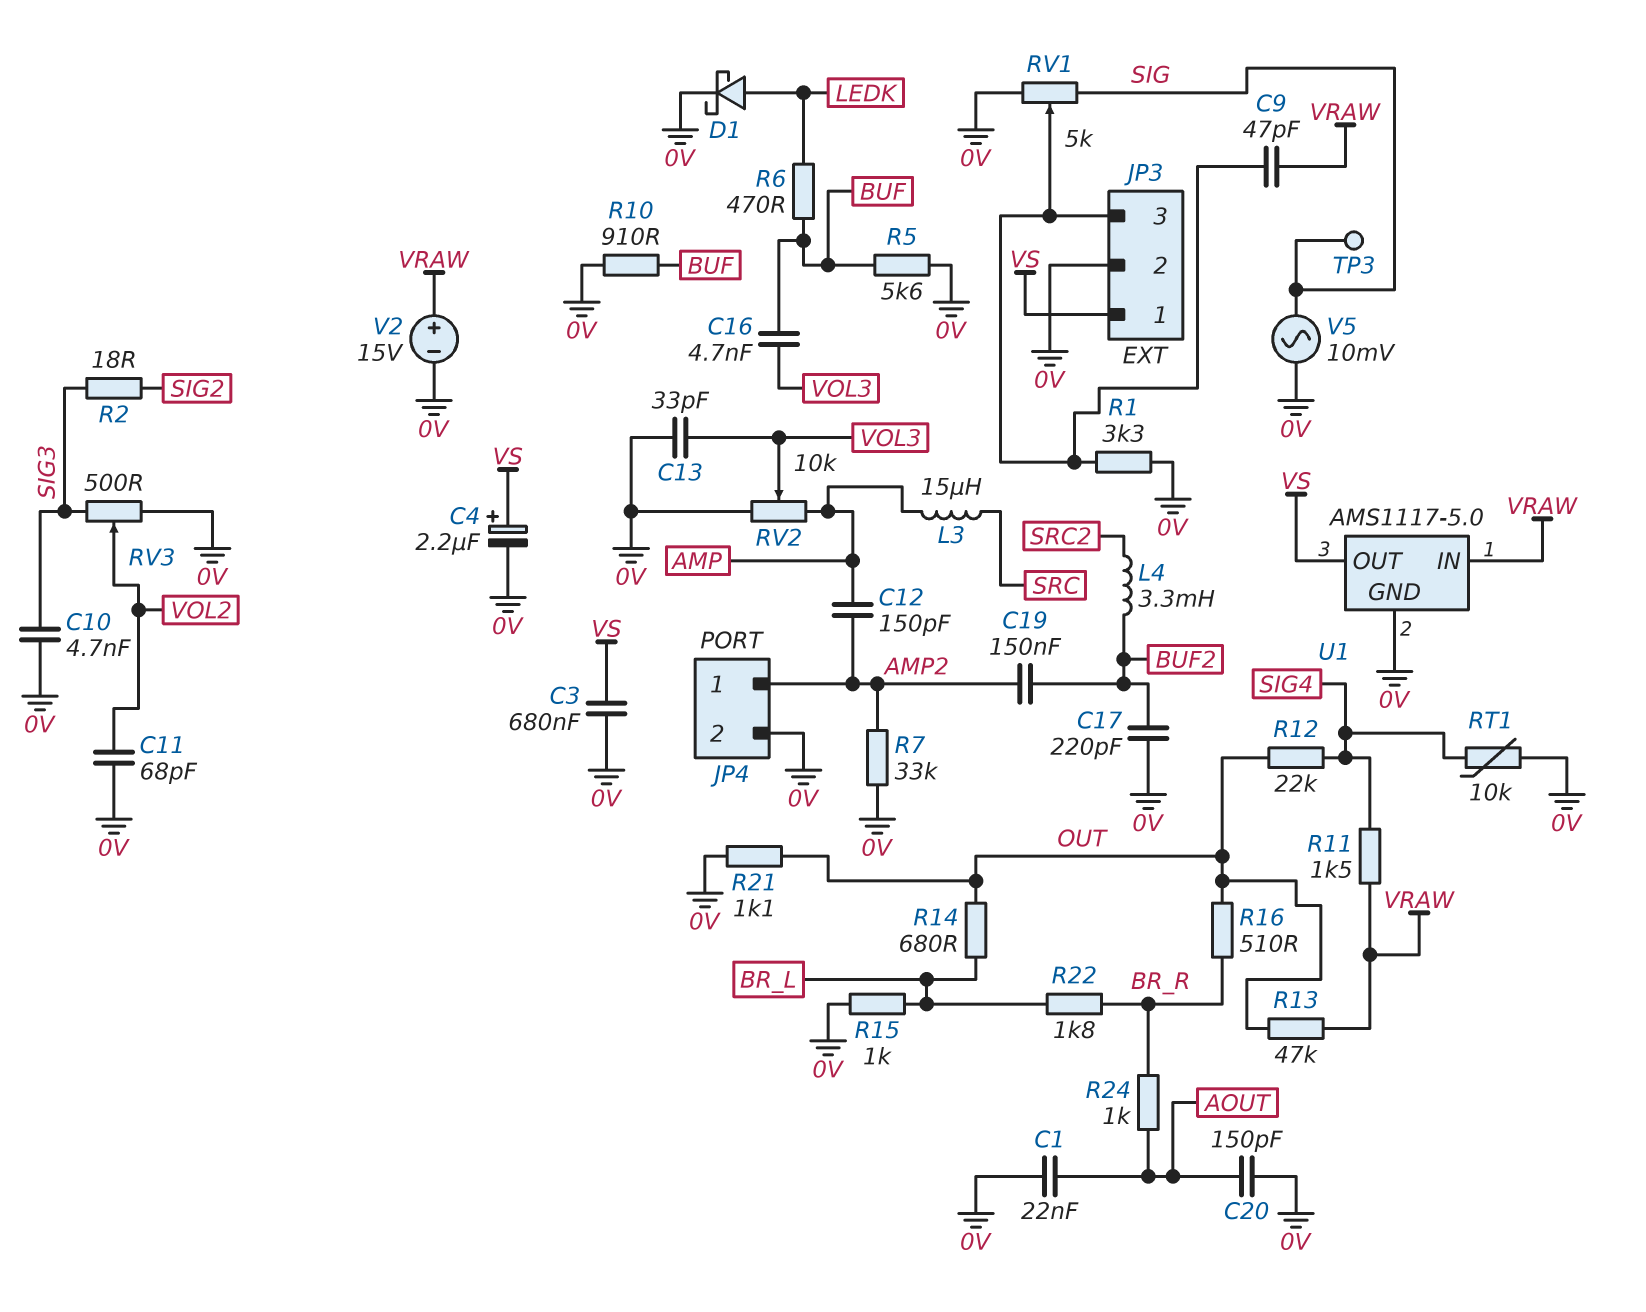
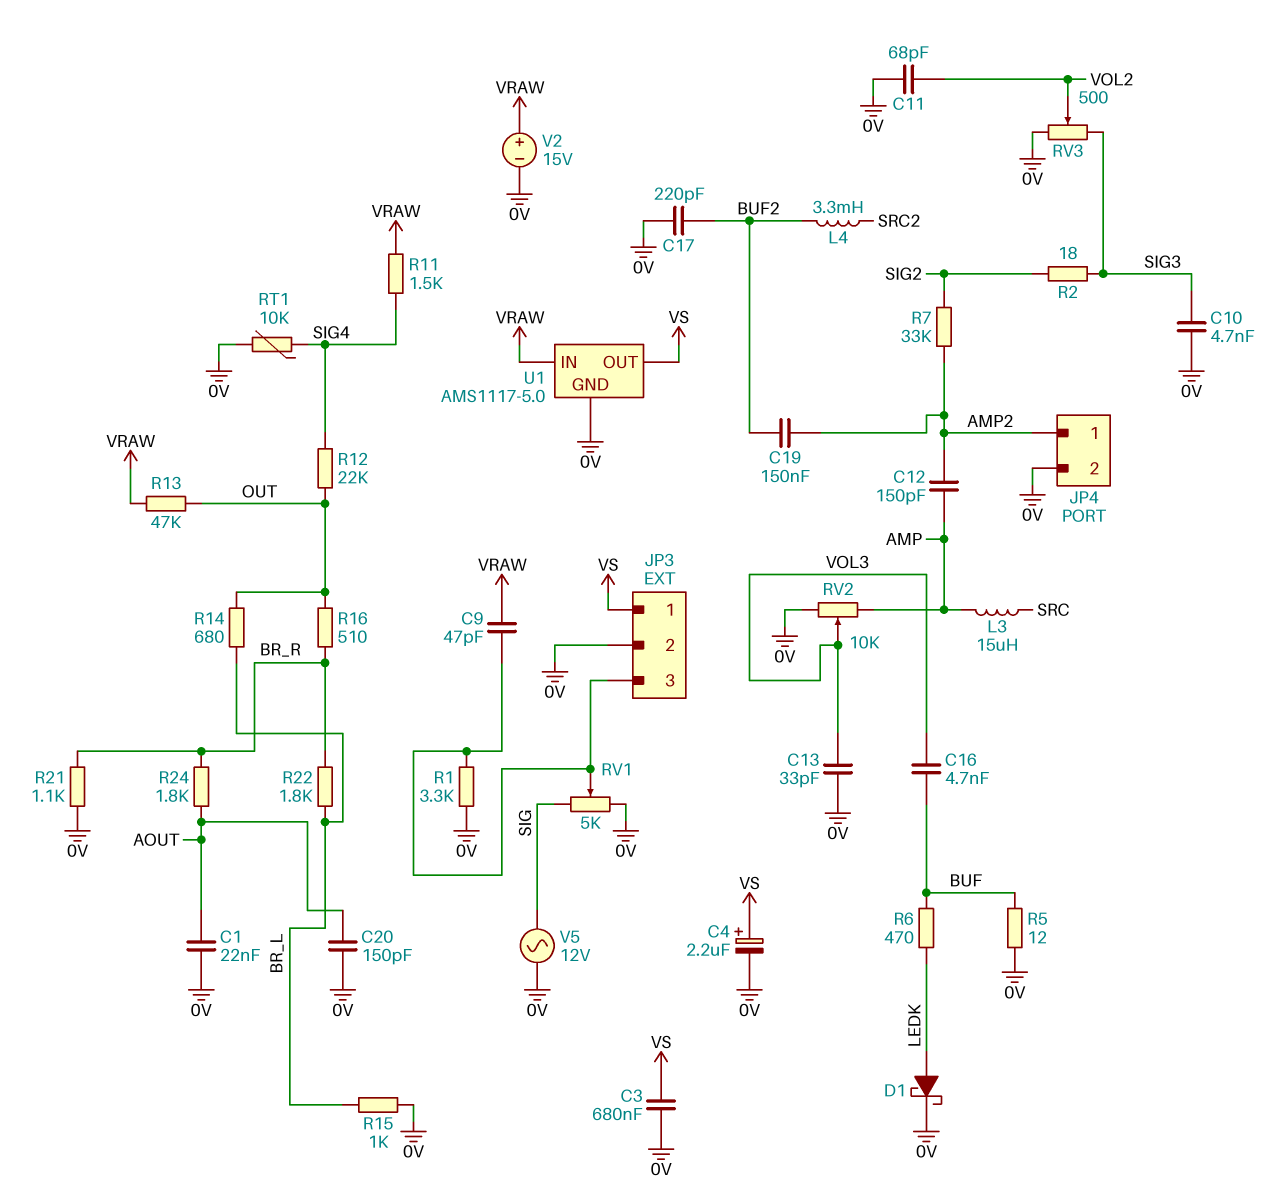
R5: 5.6k (0V, BUF) -> 12 (0V, BUF)
R7: 33k (0V, AMP2) -> 33k (AMP2, SIG2)
R10: 910 (0V, BUF) -> none
R21: 1.1k (0V, OUT) -> 1.1k (0V, BR_R)
R24: 1k (AOUT, BR_R) -> 1.8k (AOUT, BR_R)
TP3: test point (SIG) -> none
V5: AC 10mV (0V, SIG) -> AC 12V (0V, SIG)

